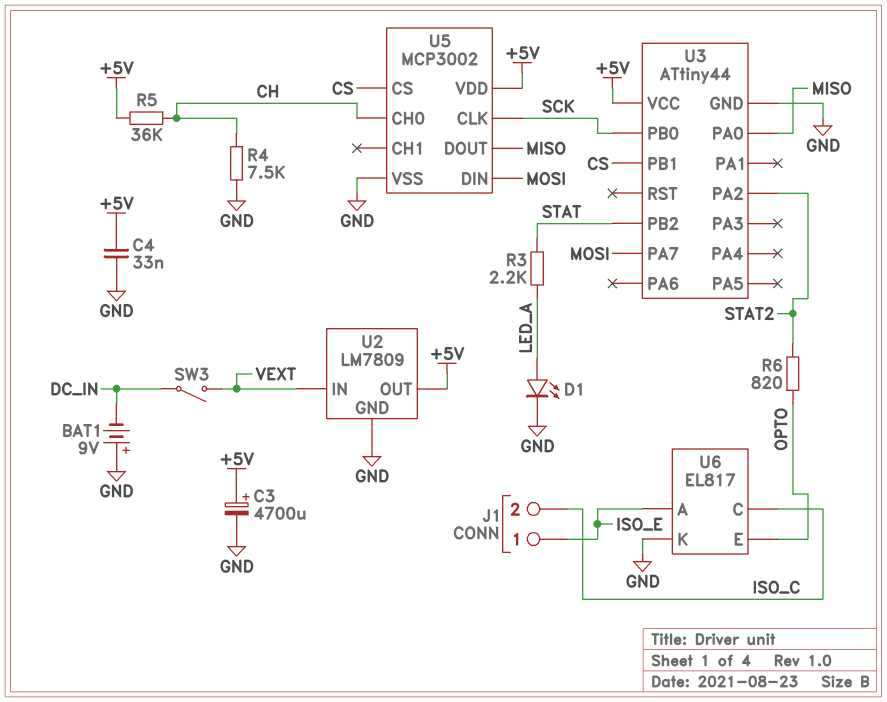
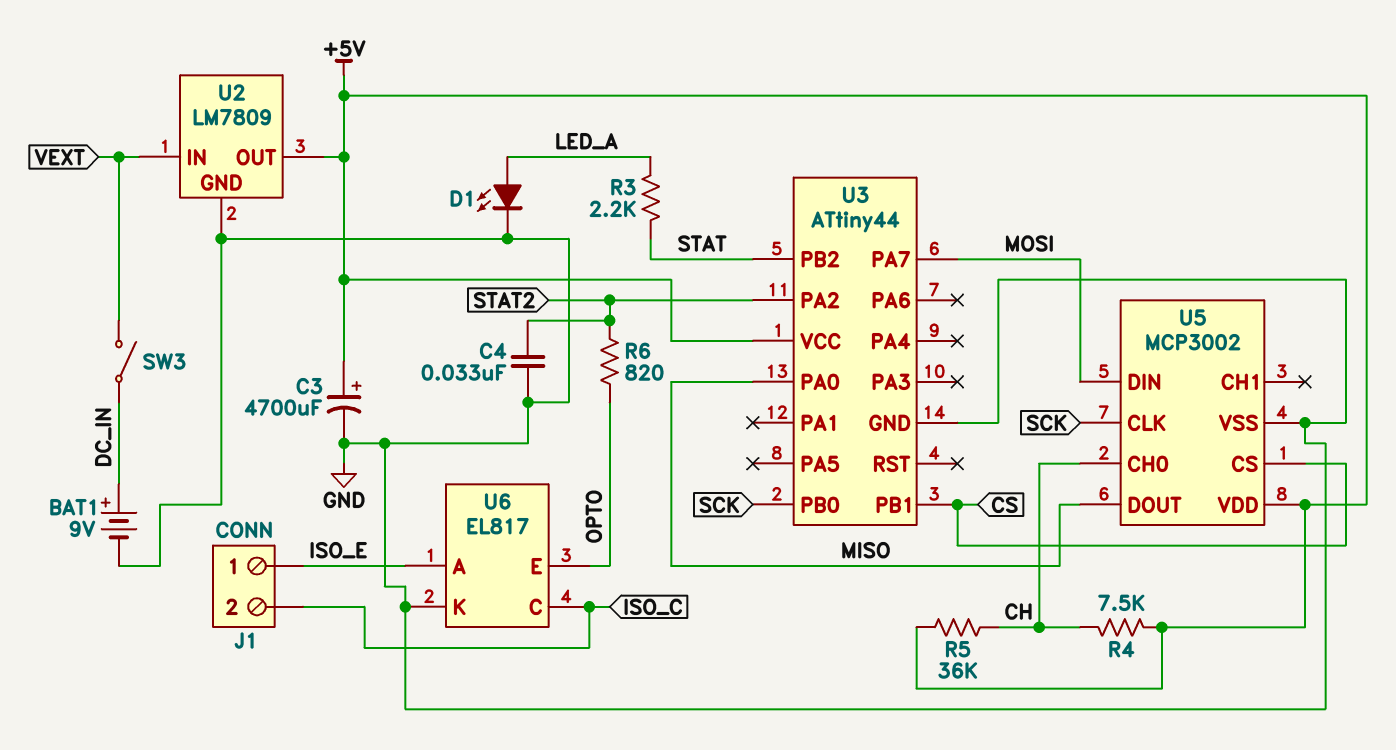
BAT1: 9V (plus GND, minus DC_IN) -> 9V (plus DC_IN, minus GND)
C4: 33nF (+5V, GND) -> 33nF (GND, STAT2)
R4: 7.5k (CH, GND) -> 7.5k (+5V, CH)

